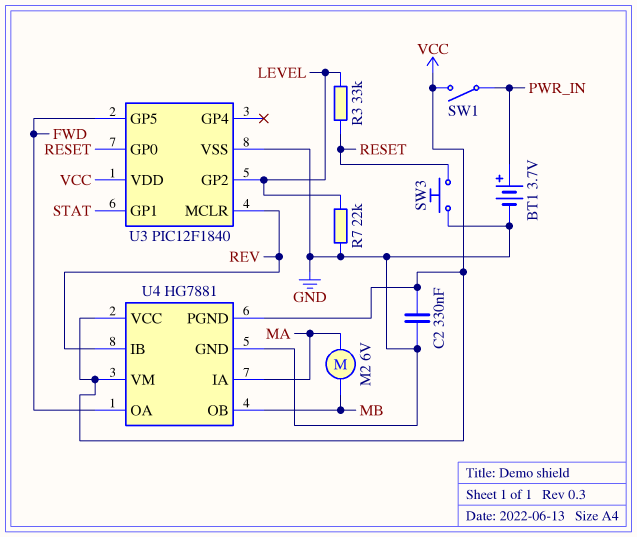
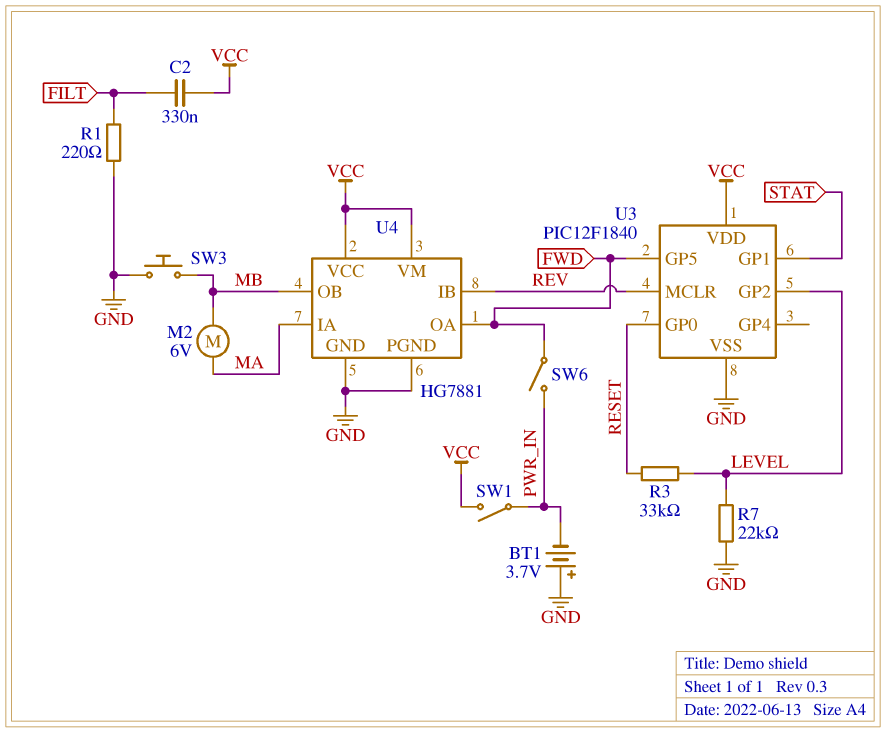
BT1: 3.7V (plus PWR_IN, minus GND) -> 3.7V (plus GND, minus PWR_IN)
C2: 330nF (GND, VCC) -> 330nF (FILT, VCC)
R1: none -> 220 (FILT, GND)
SW3: button (GND, RESET) -> button (GND, MB)
SW6: none -> switch (FWD, PWR_IN)
U4 pin PGND: VCC -> GND

